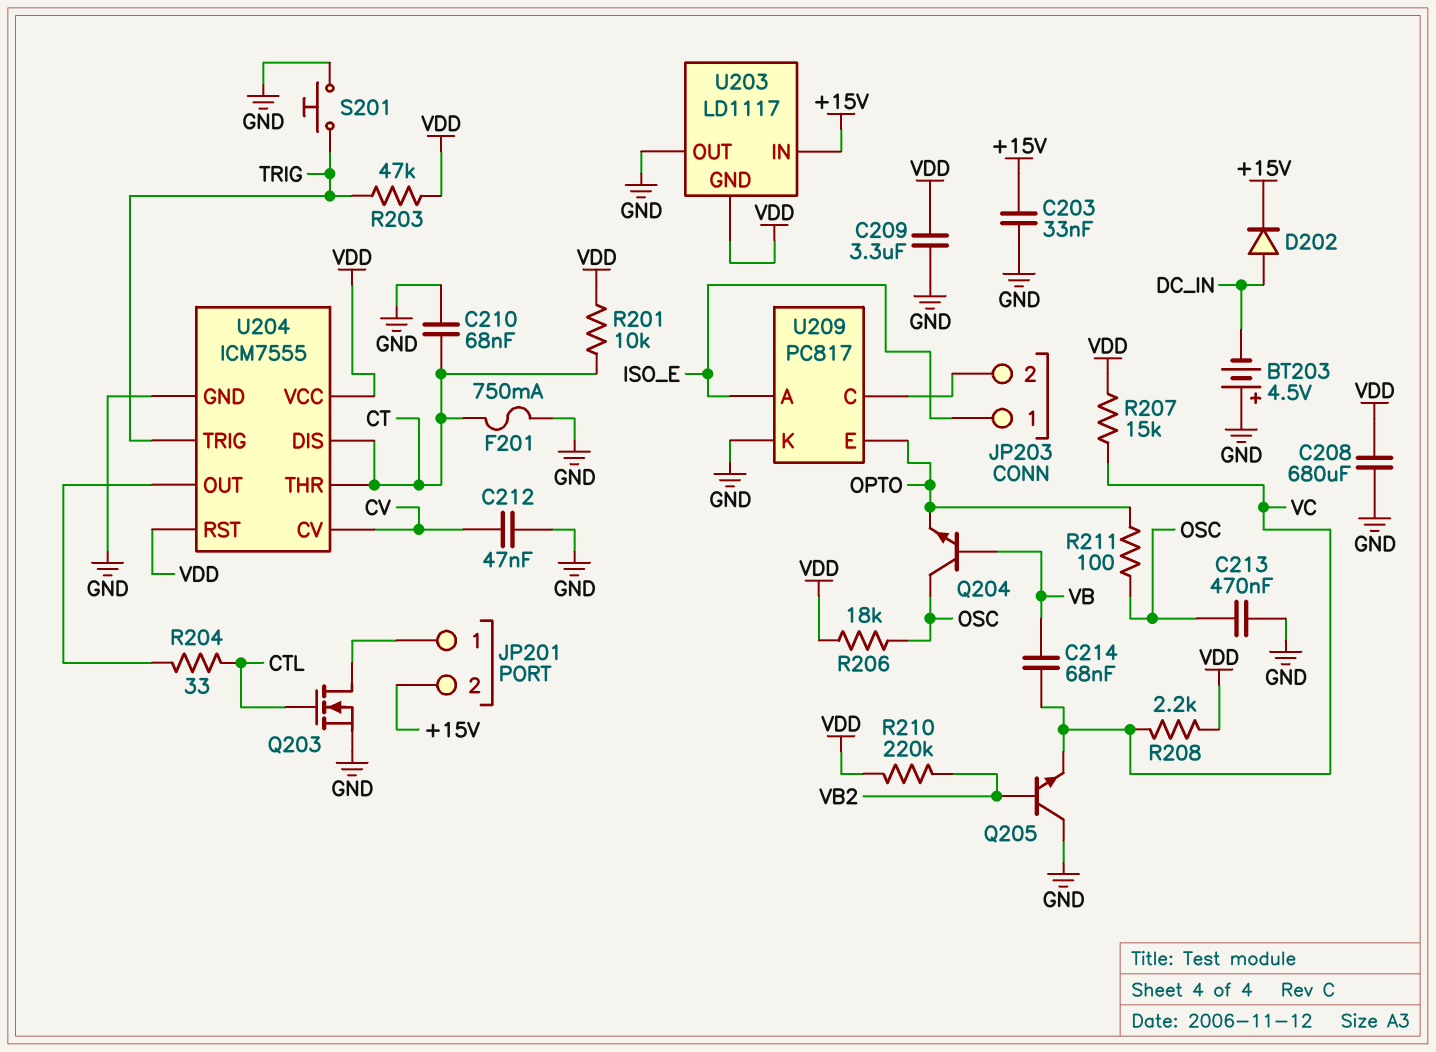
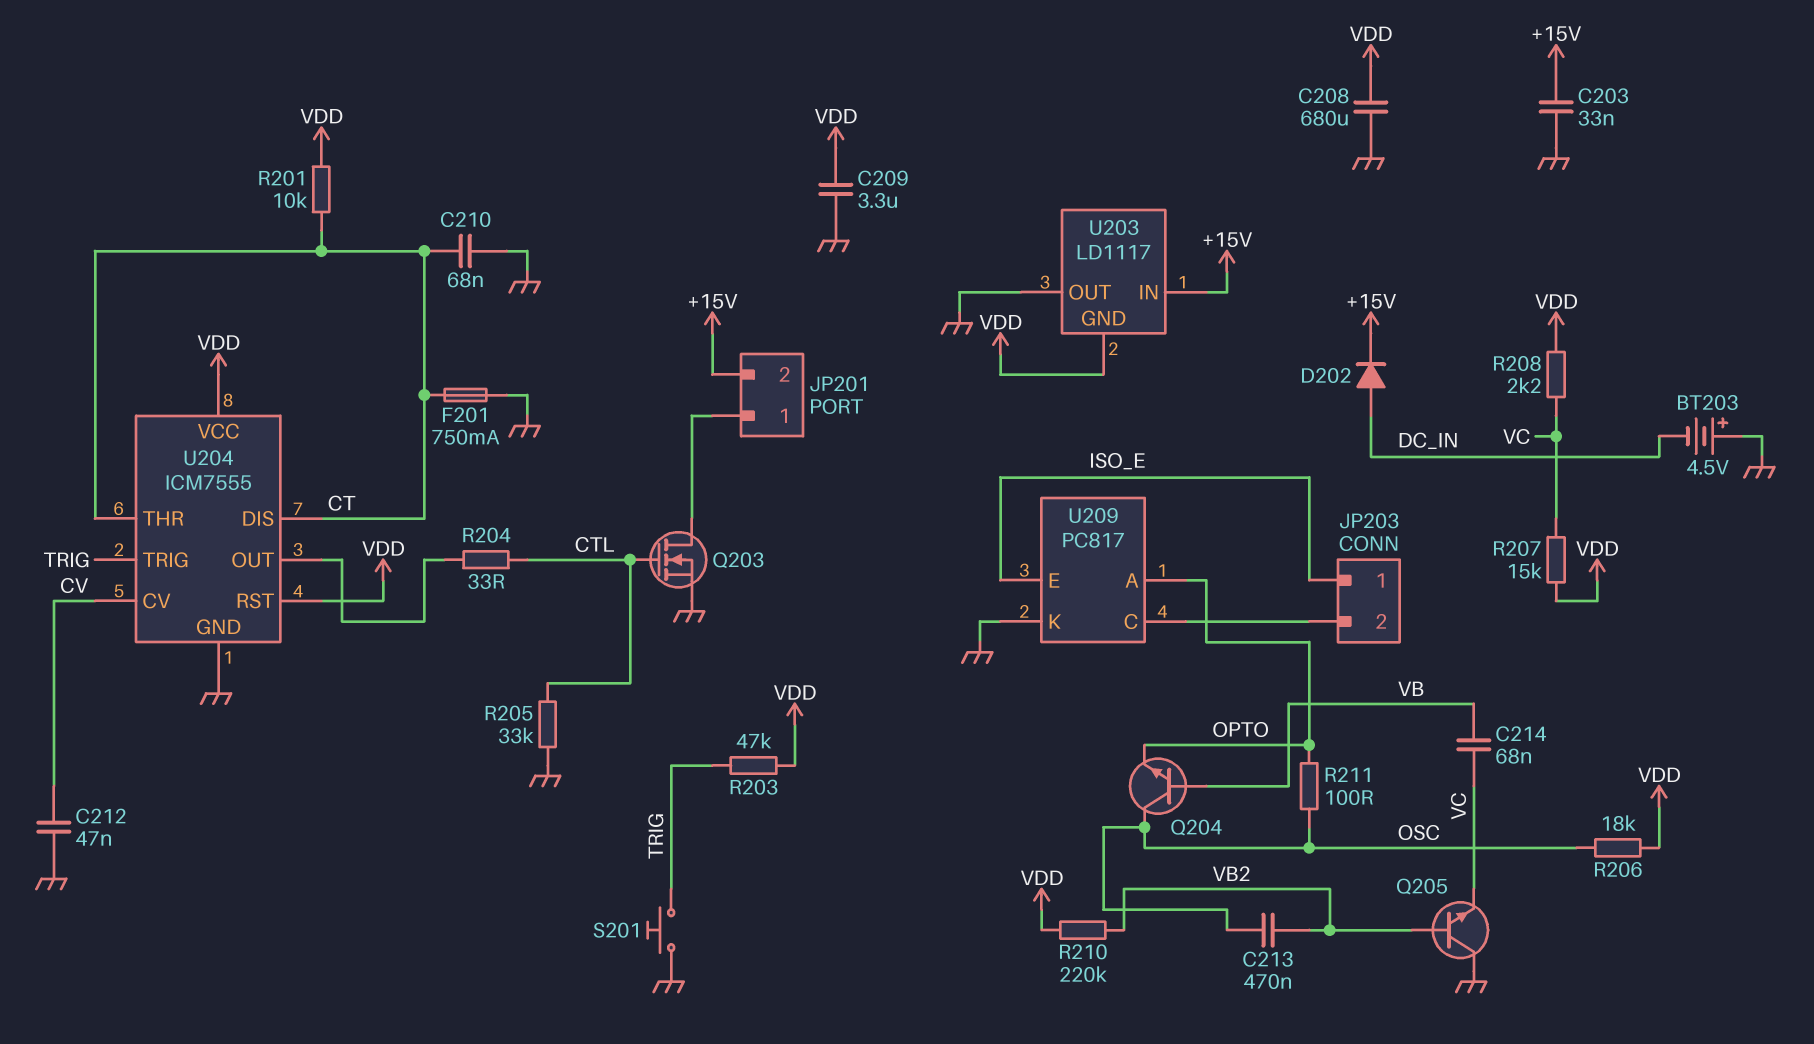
C213: 470nF (GND, OSC) -> 470nF (OSC, VB2)
R205: none -> 33k (CTL, GND)
U209 pin A: ISO_E -> OPTO
U209 pin E: OPTO -> ISO_E

